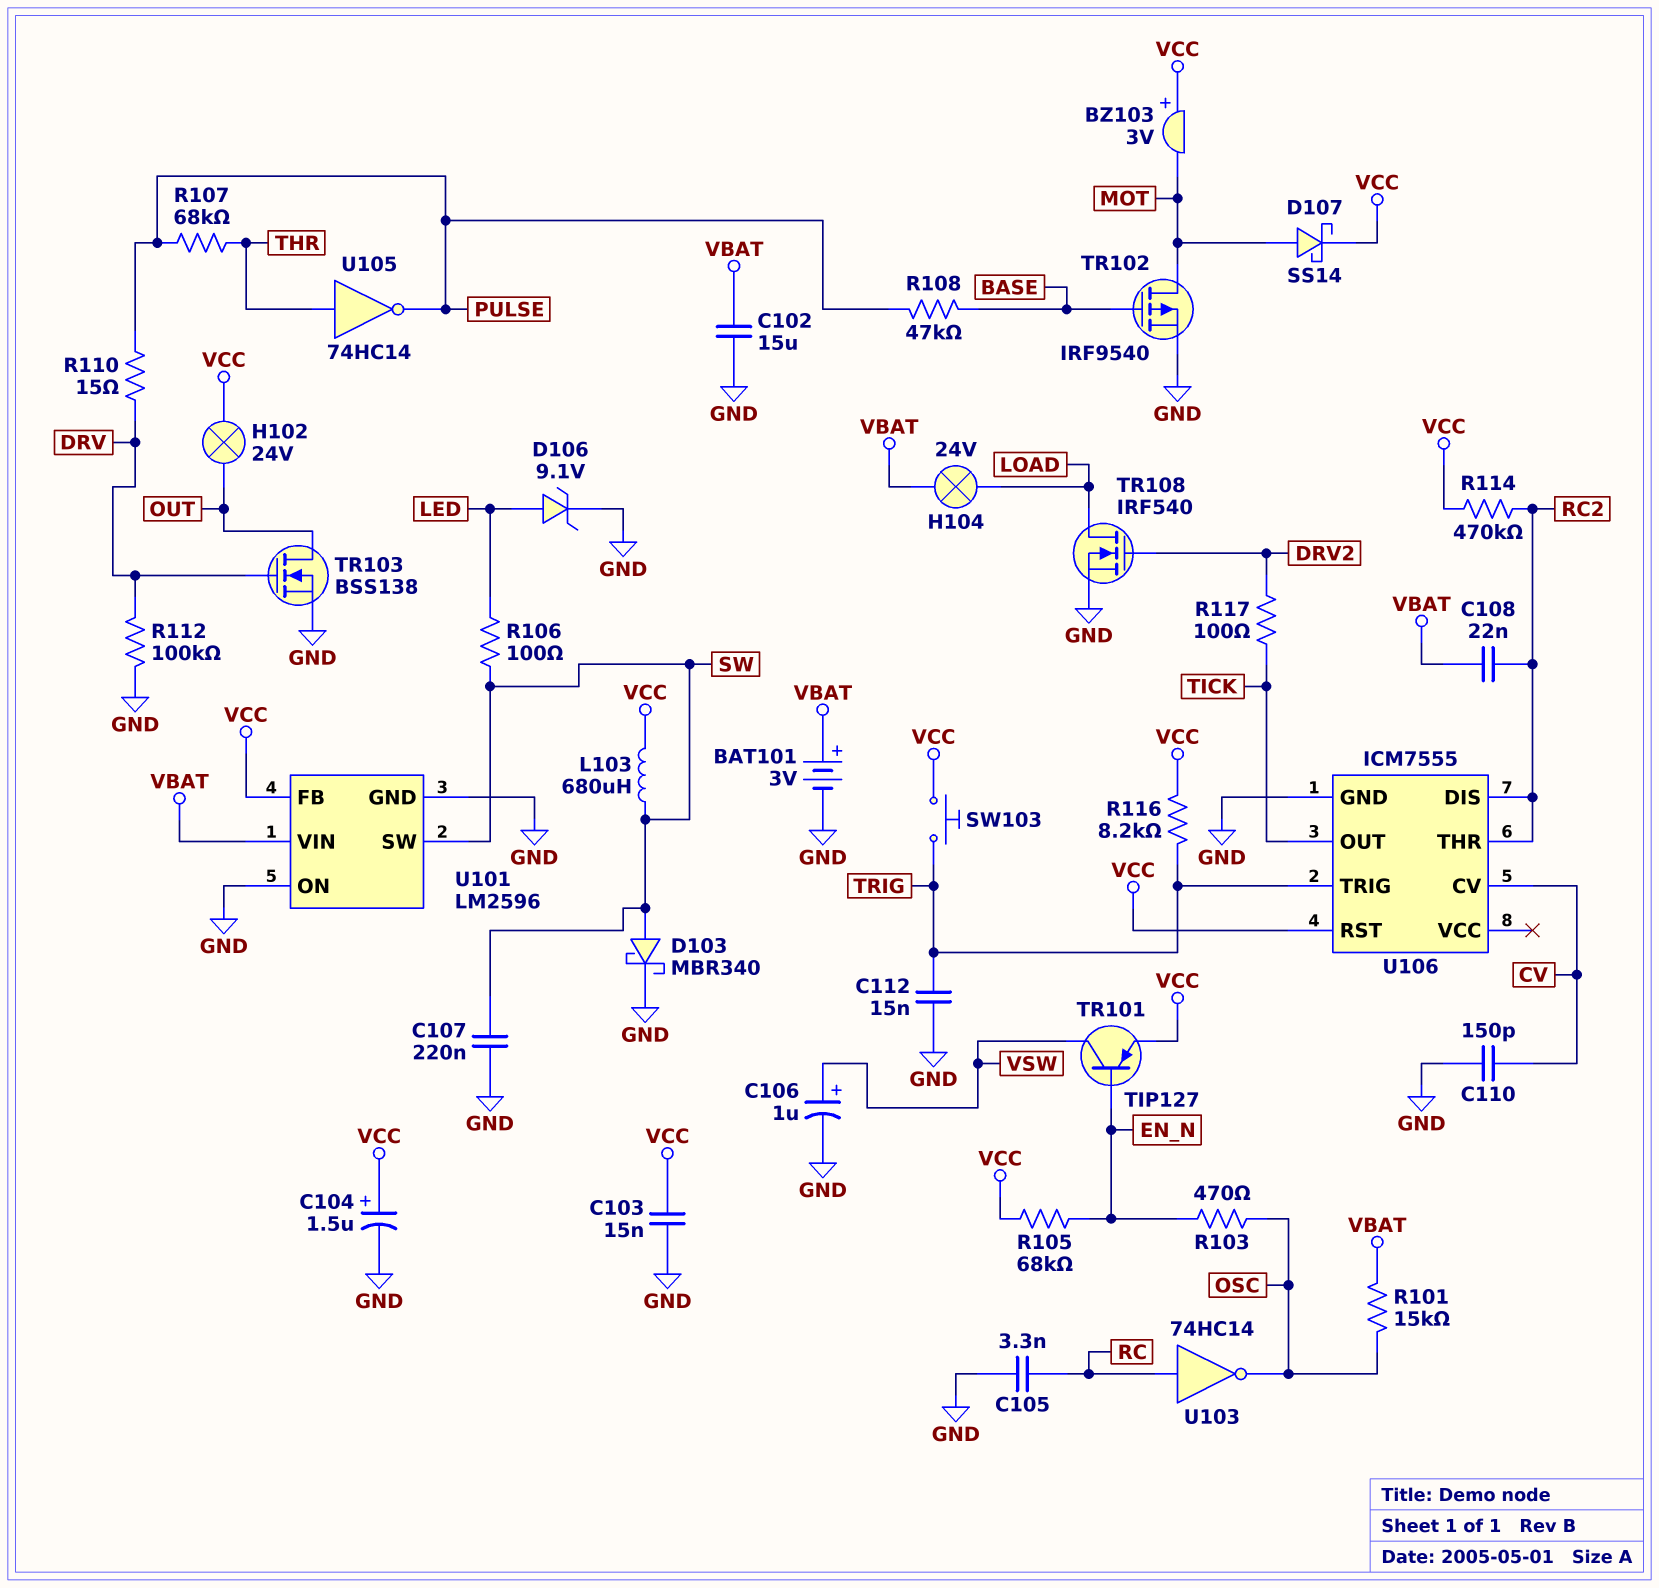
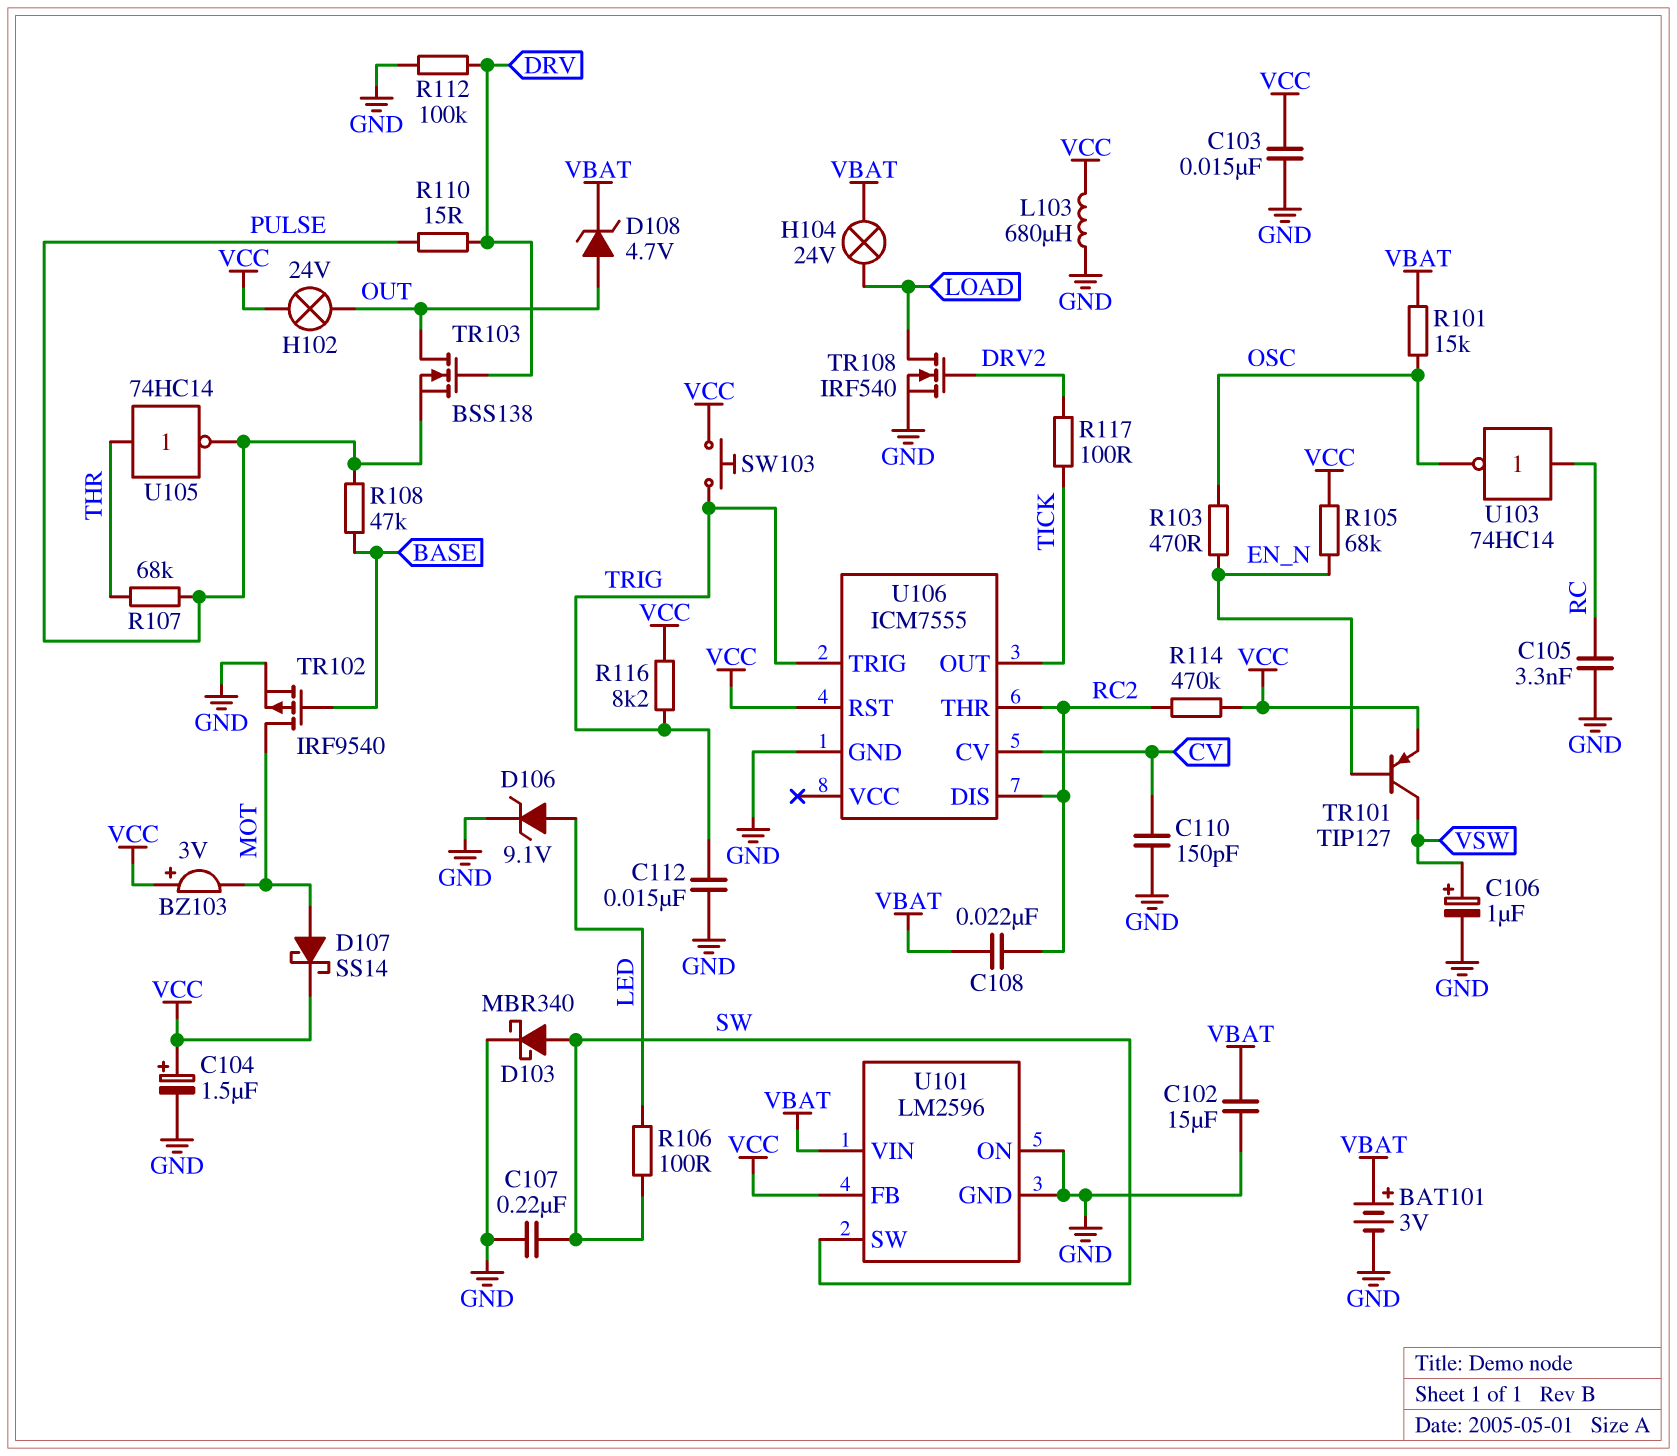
D108: none -> zener 4.7V (A OUT, K VBAT)
L103: 680uH (SW, VCC) -> 680uH (GND, VCC)
TR103: NMOS BSS138 (G DRV, D OUT, S GND) -> NMOS BSS138 (G DRV, D OUT, S PULSE)

